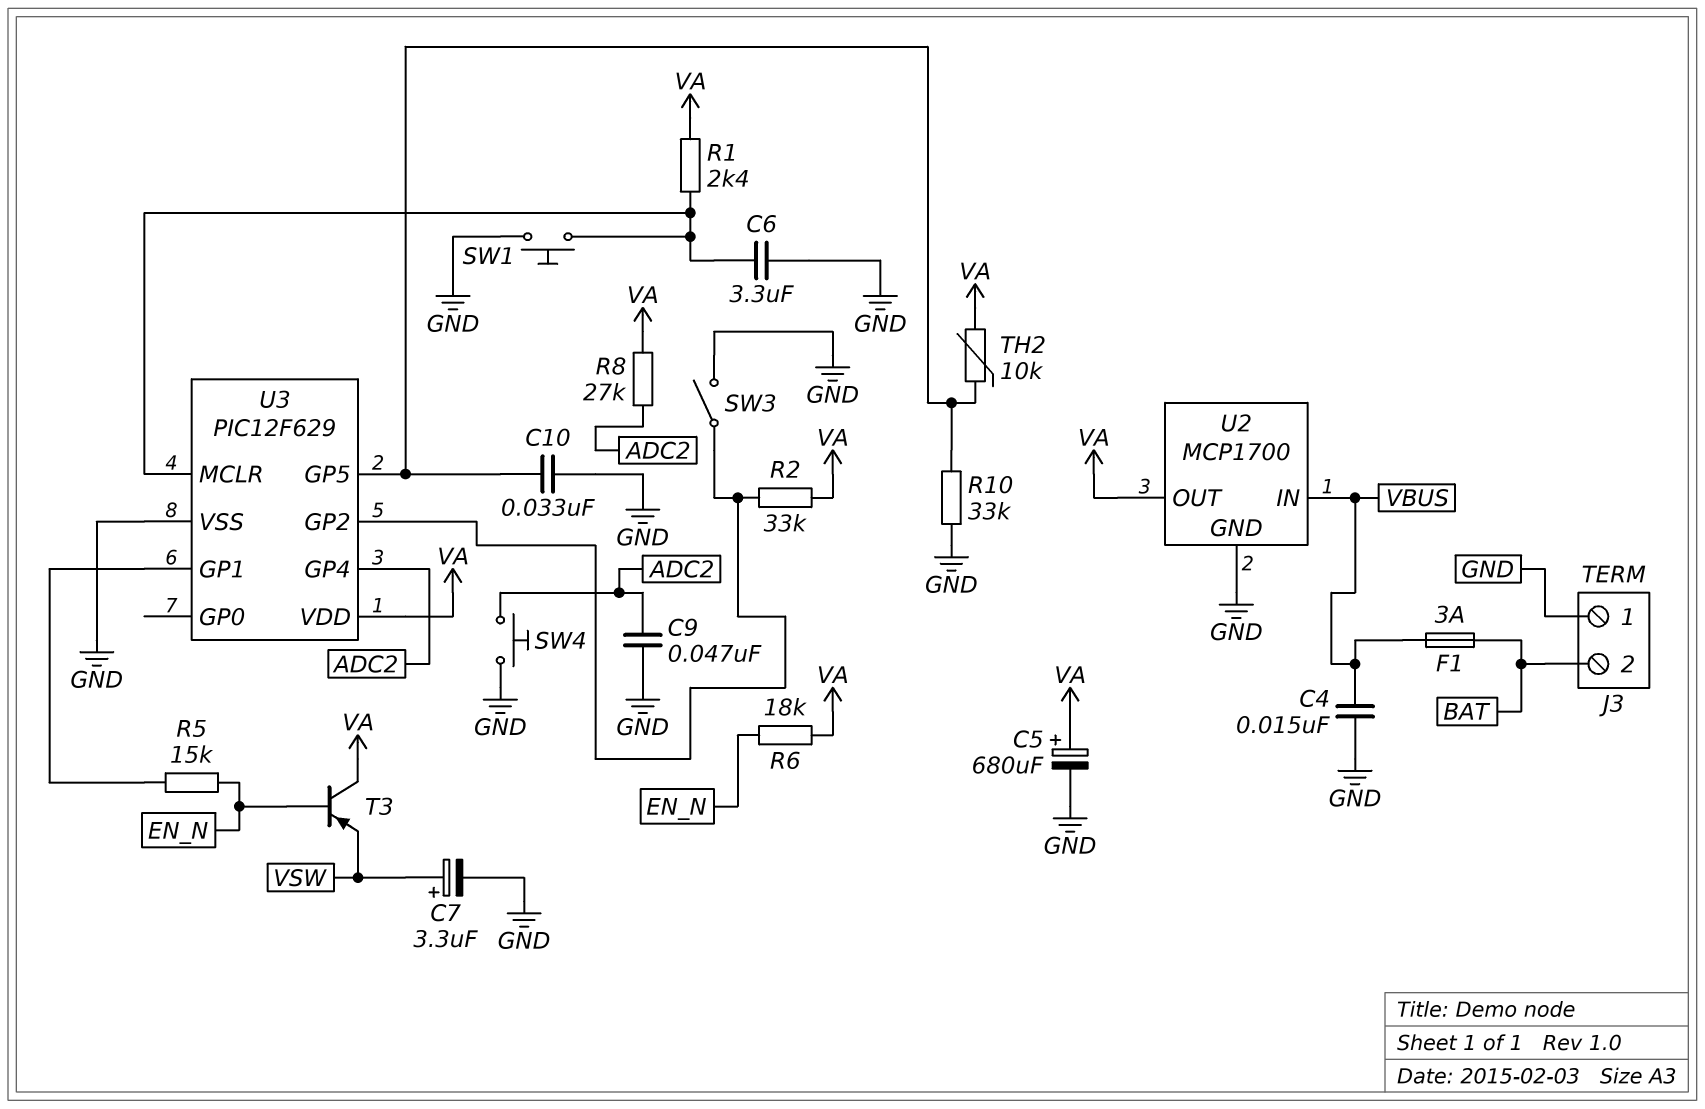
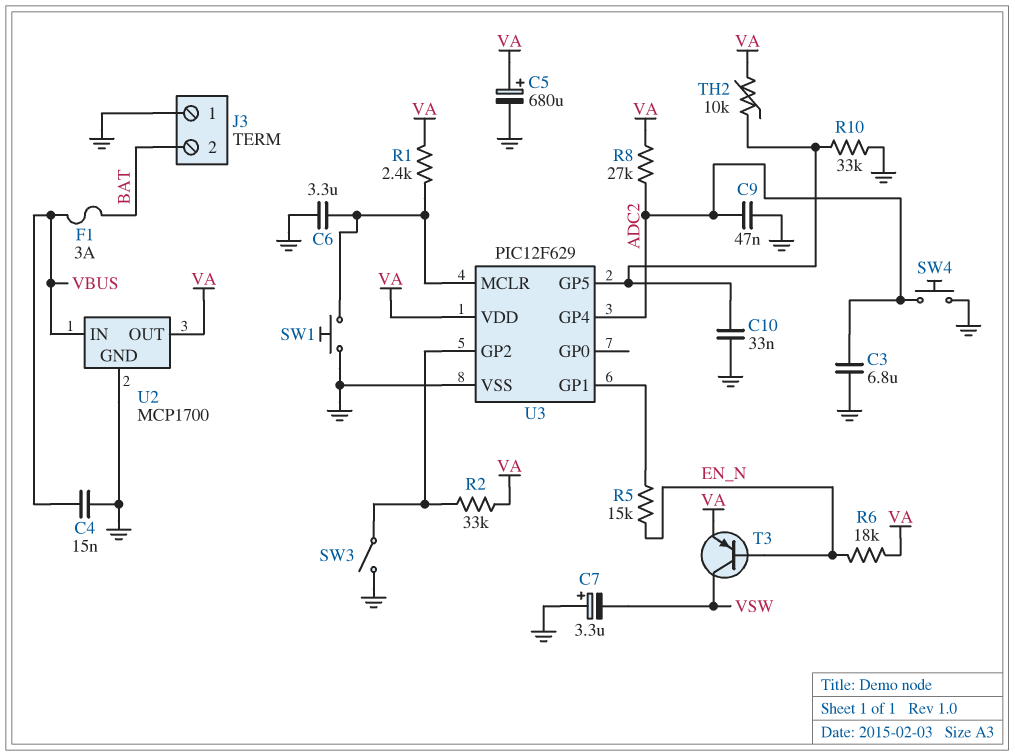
C3: none -> 6.8uF (ADC2, GND)
C7: 3.3uF (plus VSW, minus GND) -> 3.3uF (plus GND, minus VSW)
T3: PNP (B EN_N, C VA, E VSW) -> PNP (B EN_N, C VSW, E VA)

